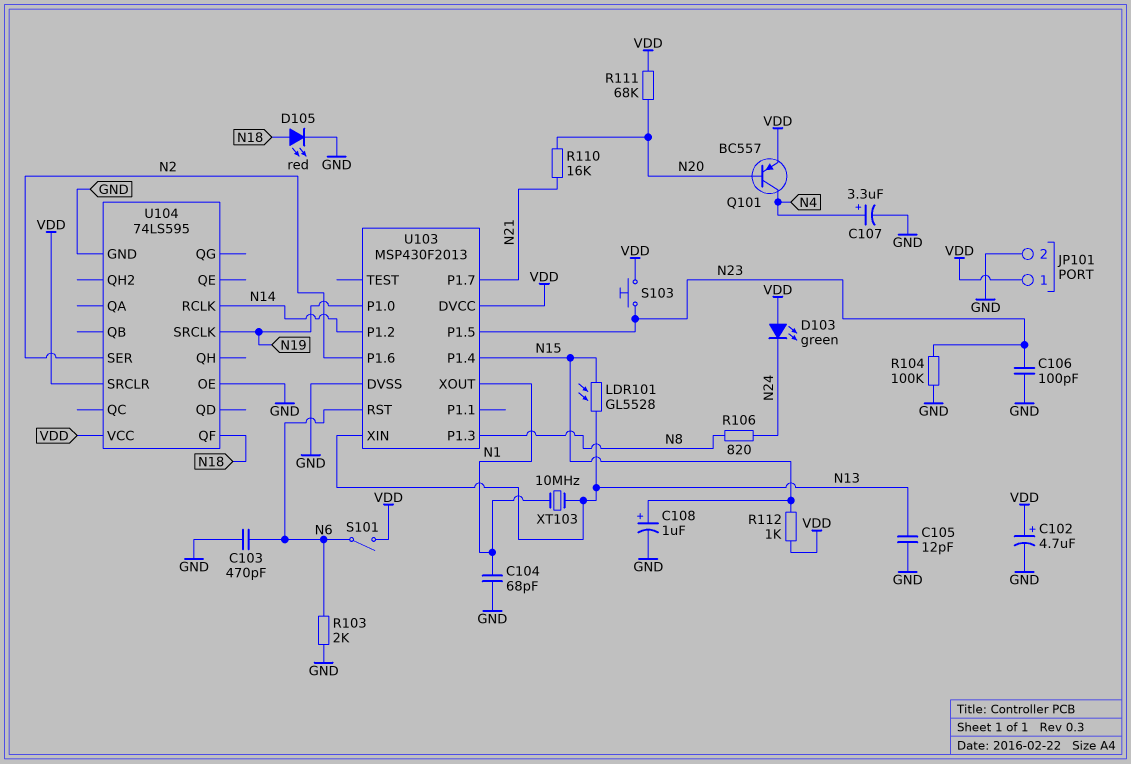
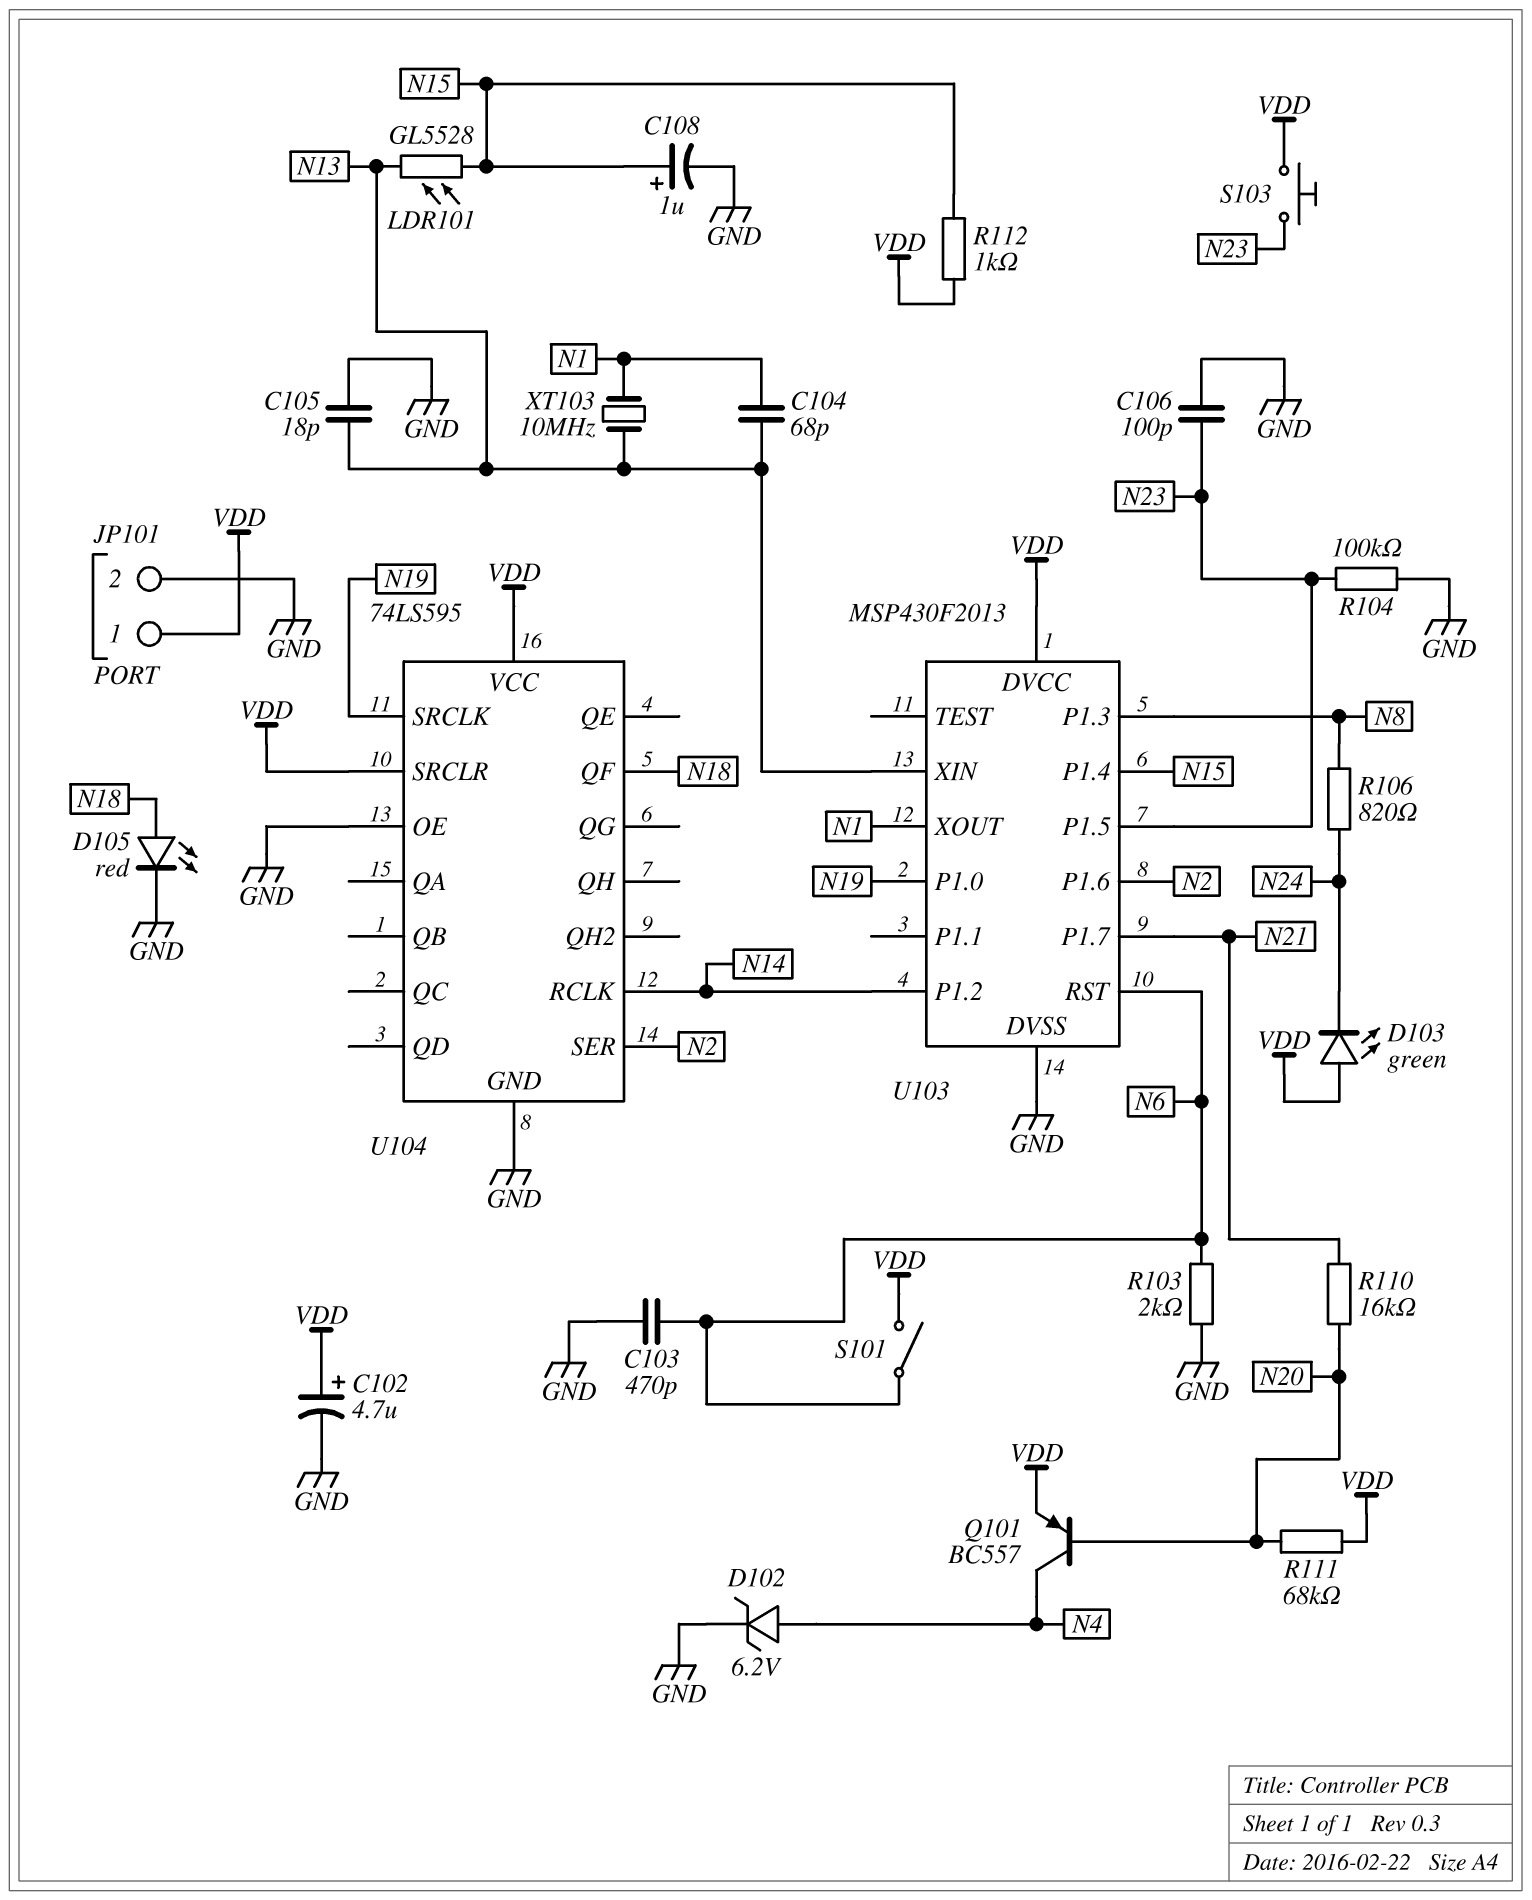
C104: 68pF (GND, N1) -> 68pF (N1, N13)
C105: 12pF (GND, N13) -> 18pF (GND, N13)
C107: 3.3uF (plus N4, minus GND) -> none
D102: none -> zener 6.2V (A N4, K GND)

